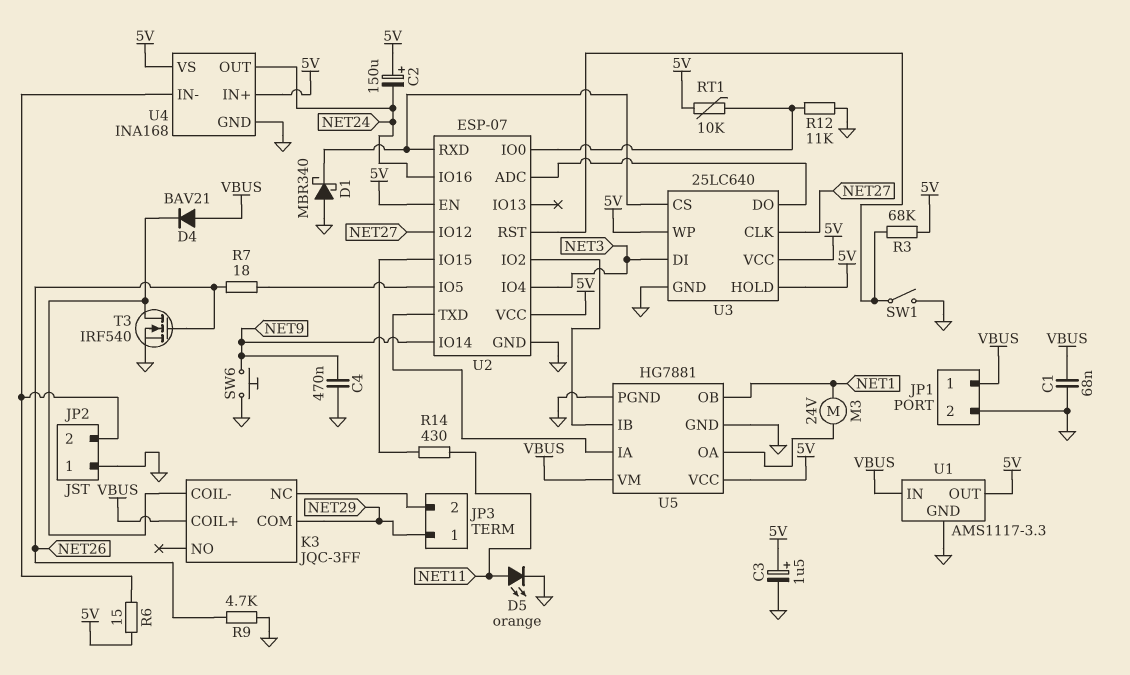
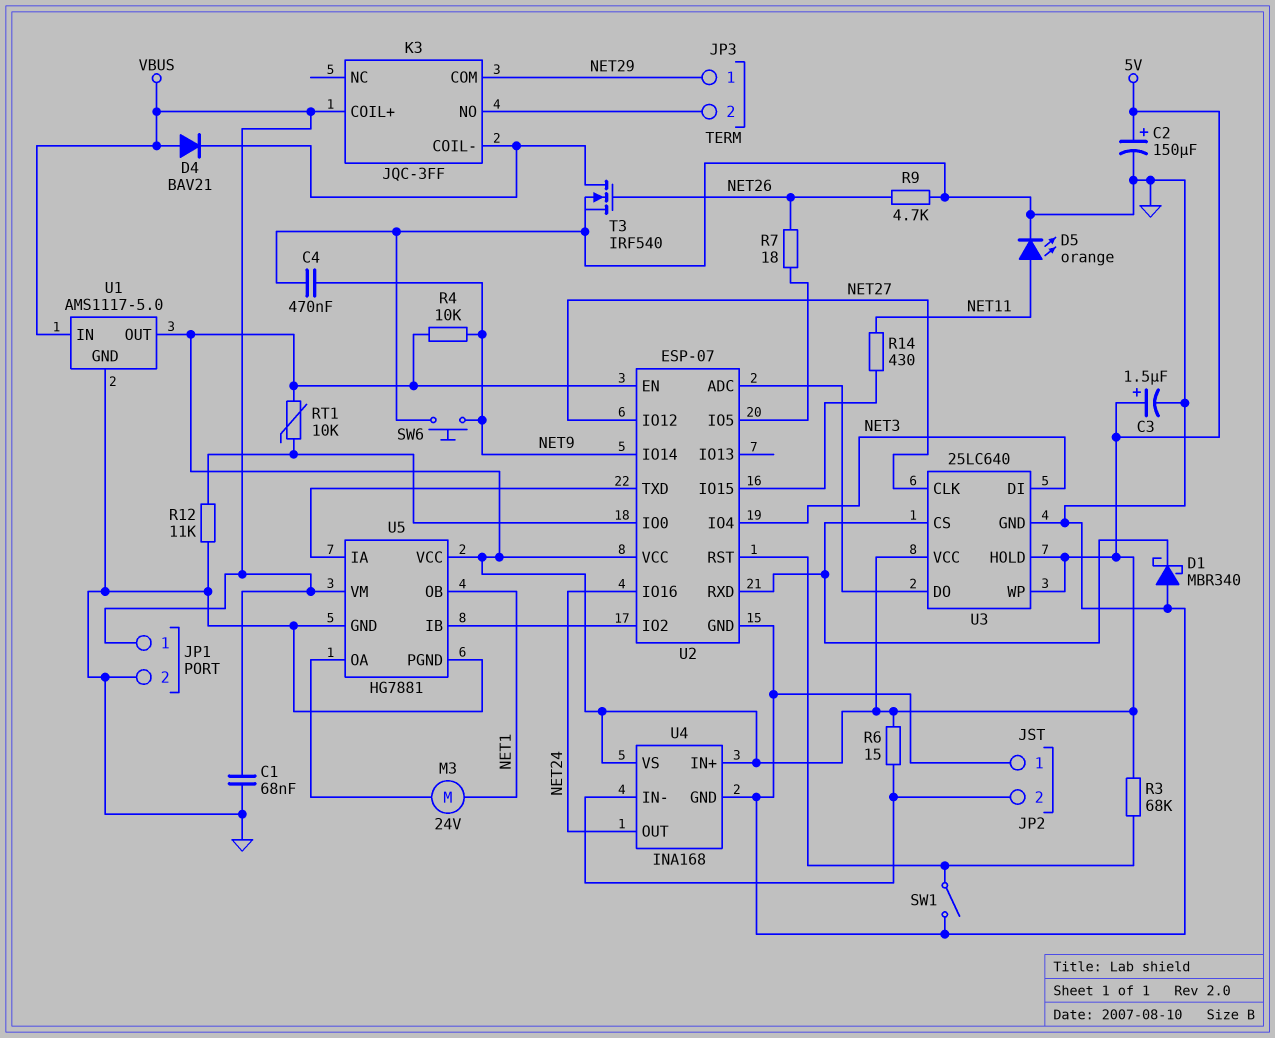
C2: 150uF (plus 5V, minus NET24) -> 150uF (plus 5V, minus GND)
K3 pin NC: JP3/2 -> none
K3 pin NO: none -> JP3/2
R4: none -> 10k (5V, NET9)
U1: AMS1117-3.3 -> AMS1117-5.0

